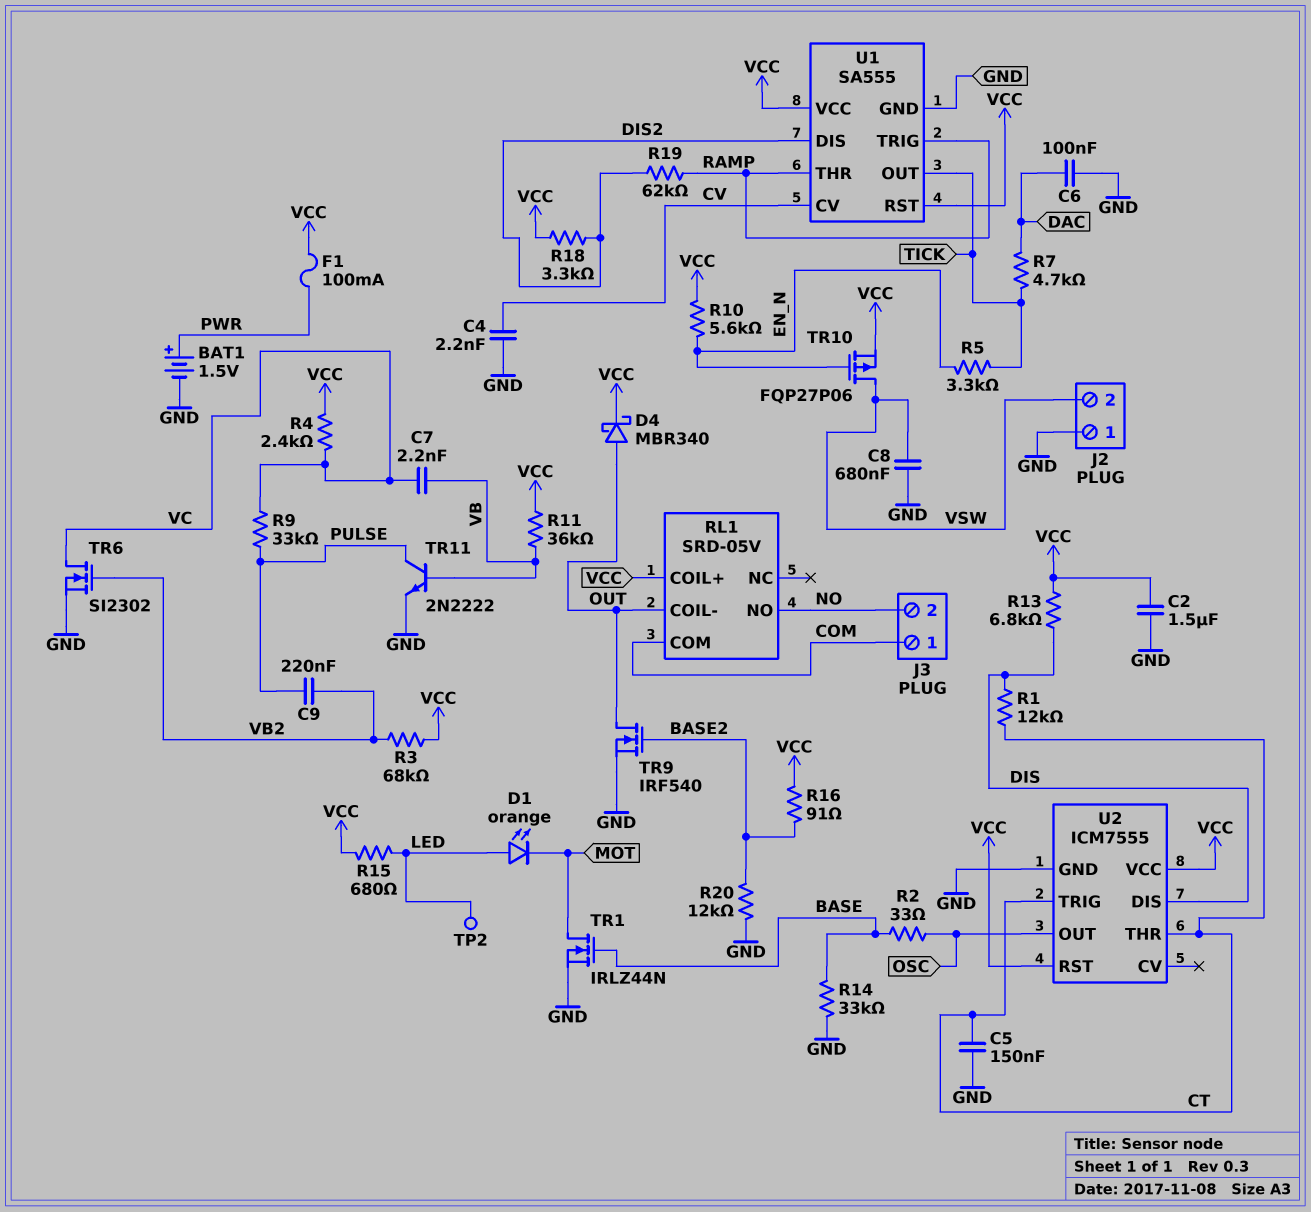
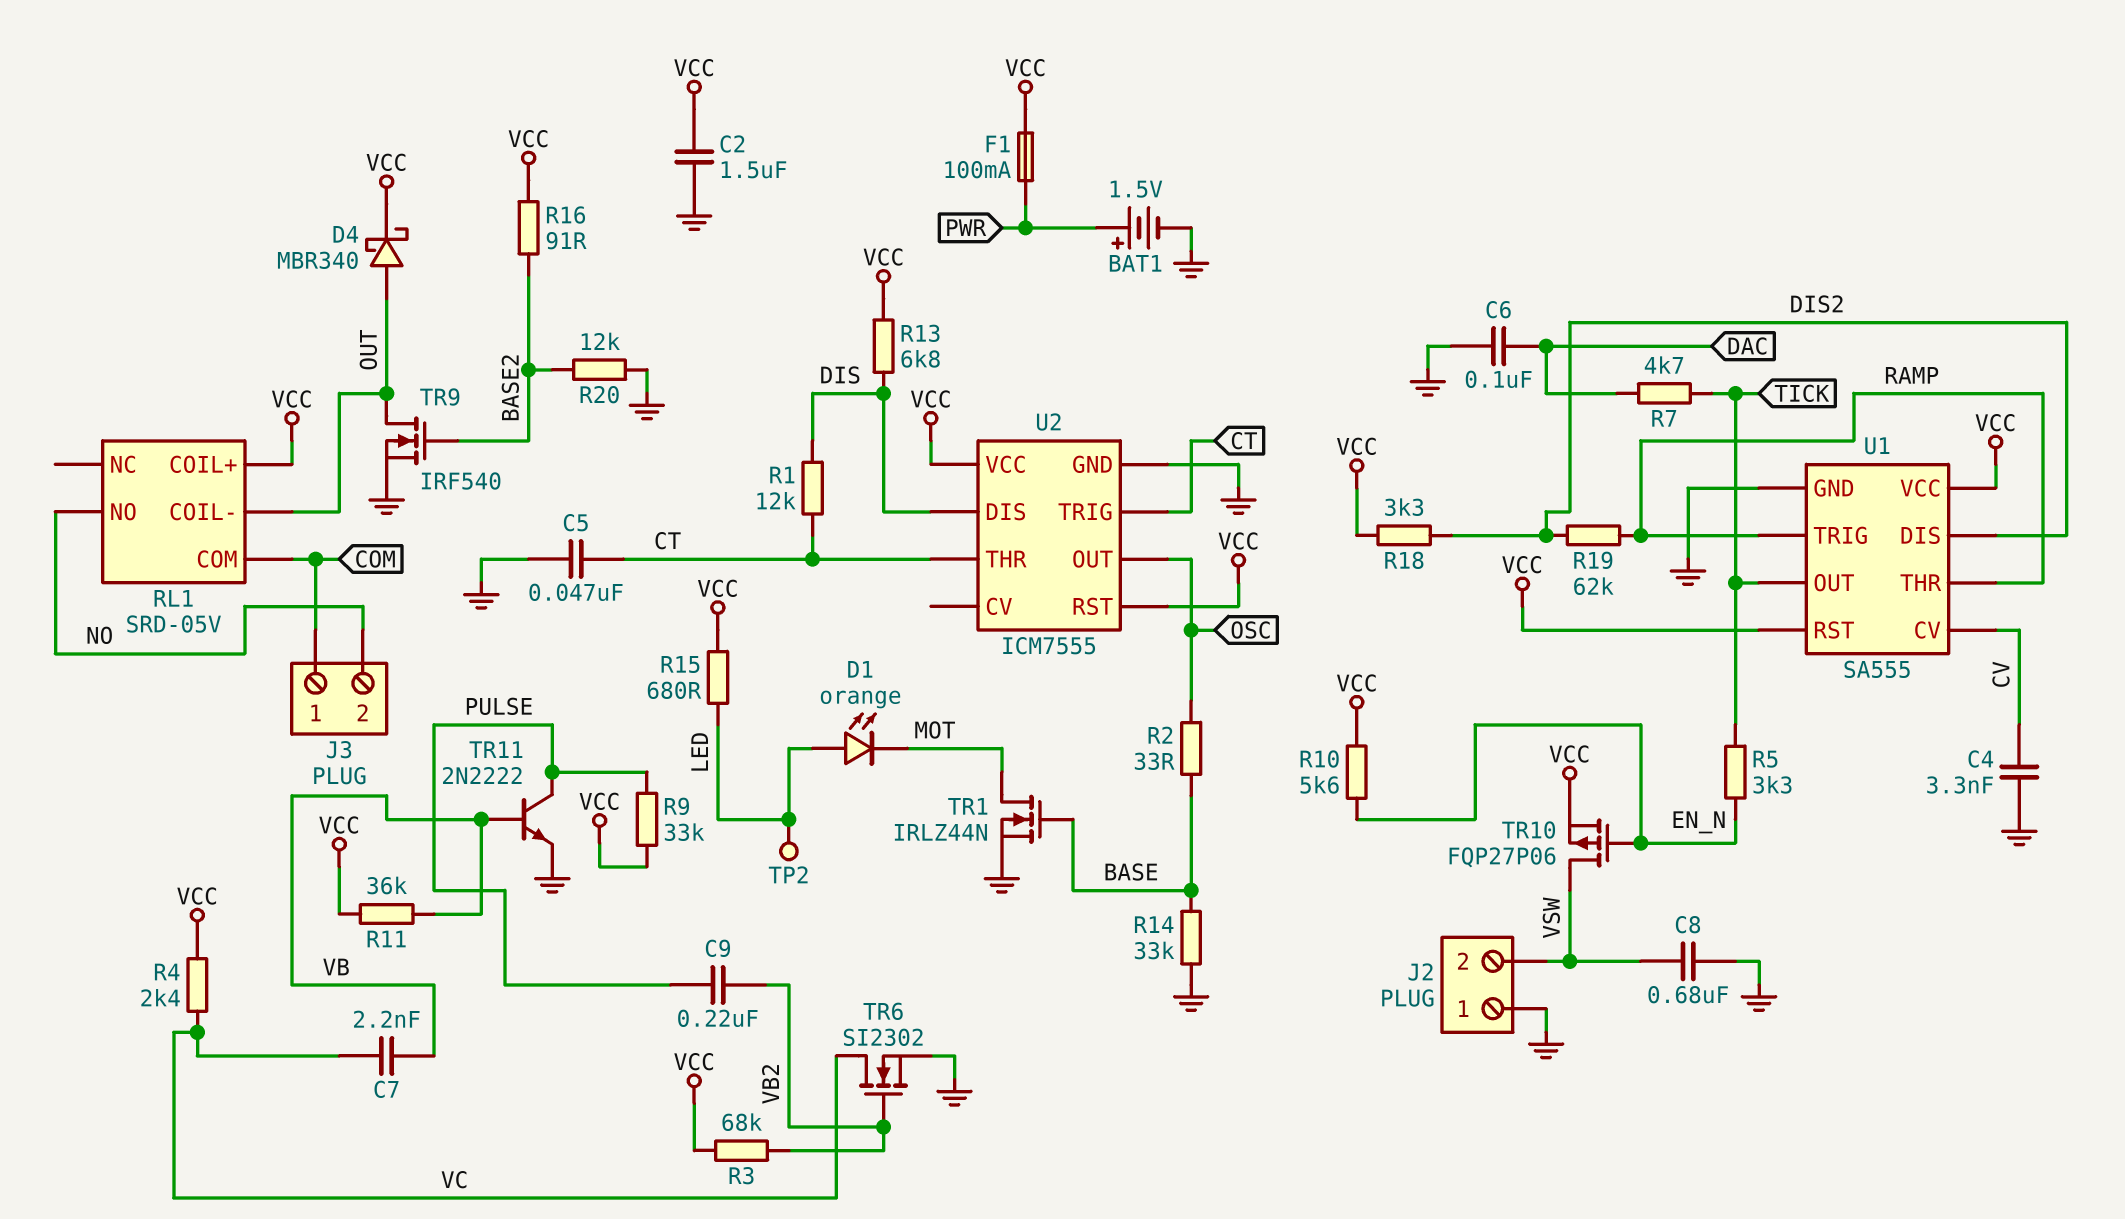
C4: 2.2nF (CV, GND) -> 3.3nF (CV, GND)
C5: 150nF (CT, GND) -> 47nF (CT, GND)
R9: 33k (PULSE, VC) -> 33k (PULSE, VCC)

